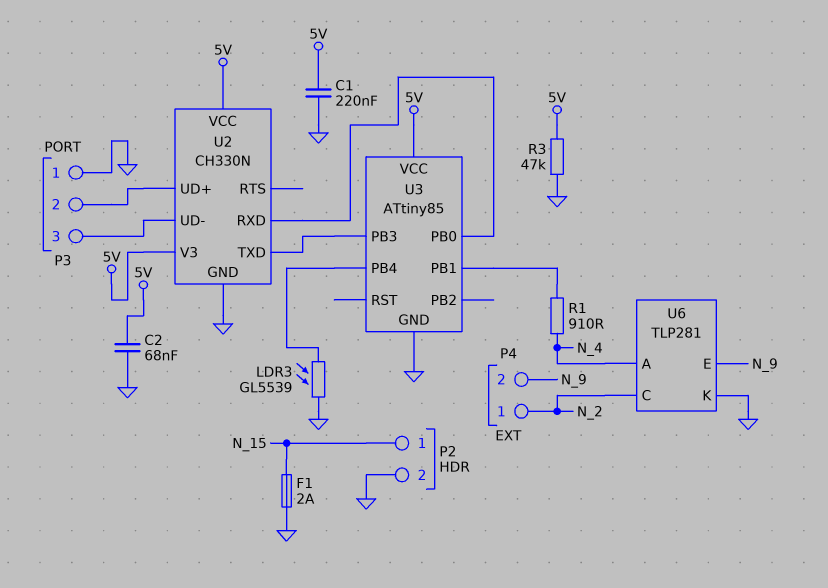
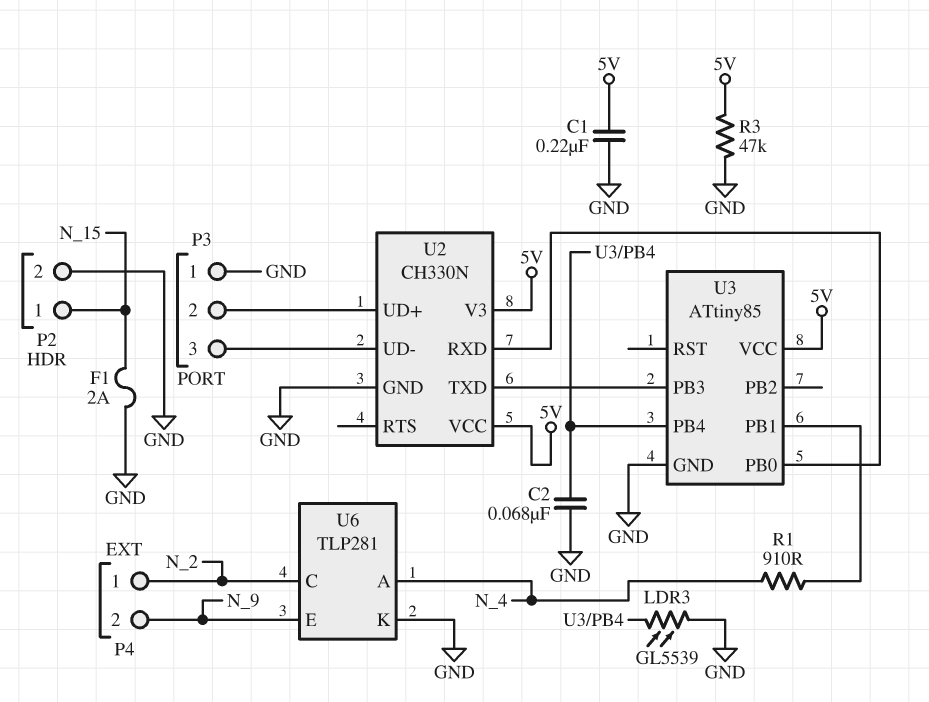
C2: 68nF (5V, GND) -> 68nF (GND, U3/PB4)

